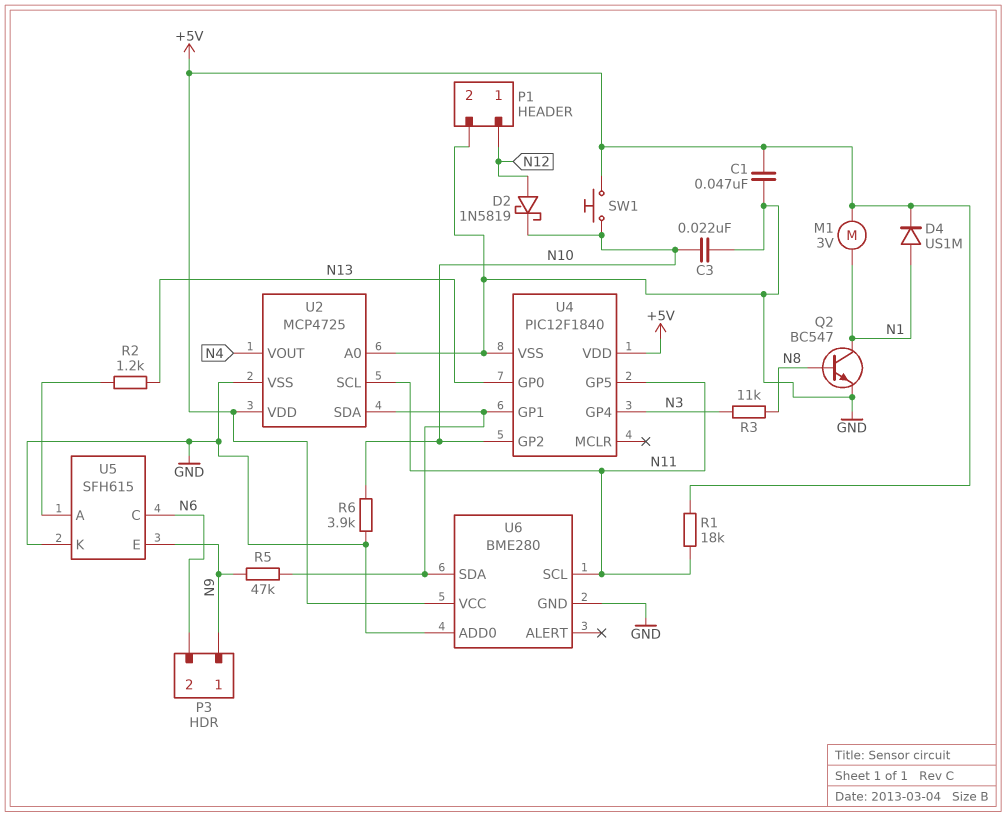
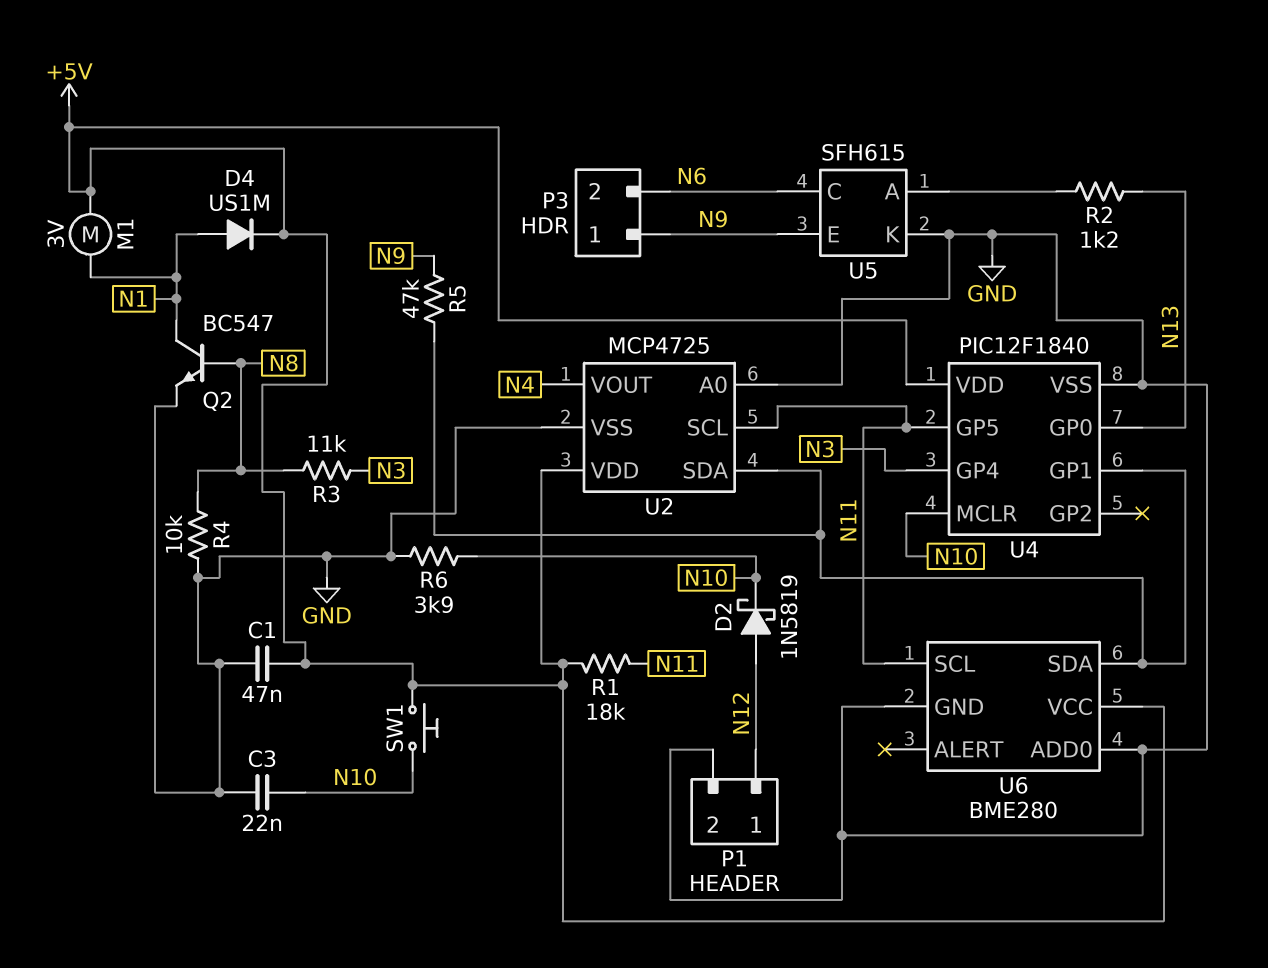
R4: none -> 10k (GND, N8)
U4 pin GP2: N10 -> none
U4 pin MCLR: none -> N10

